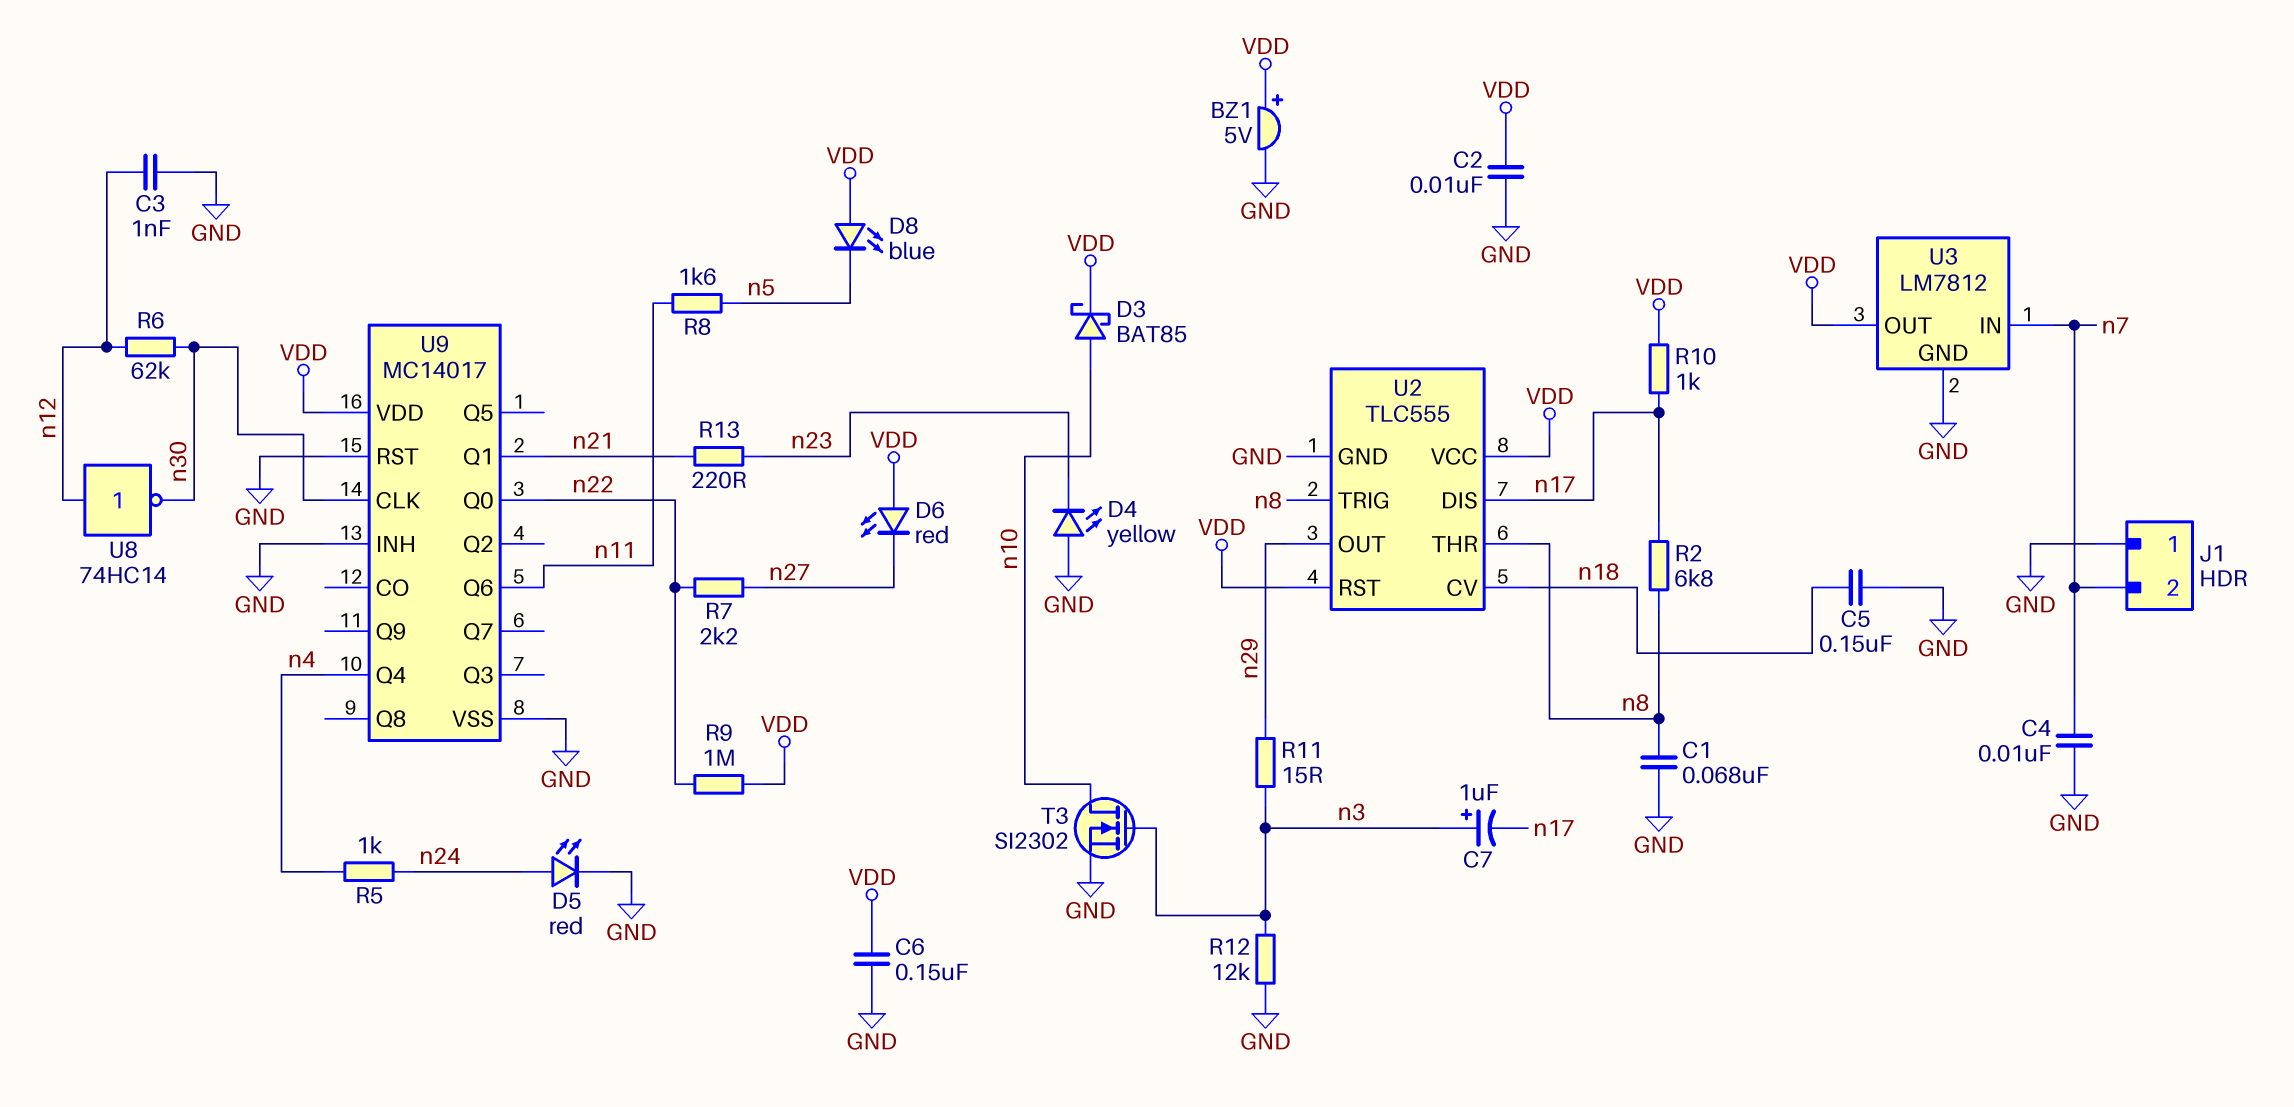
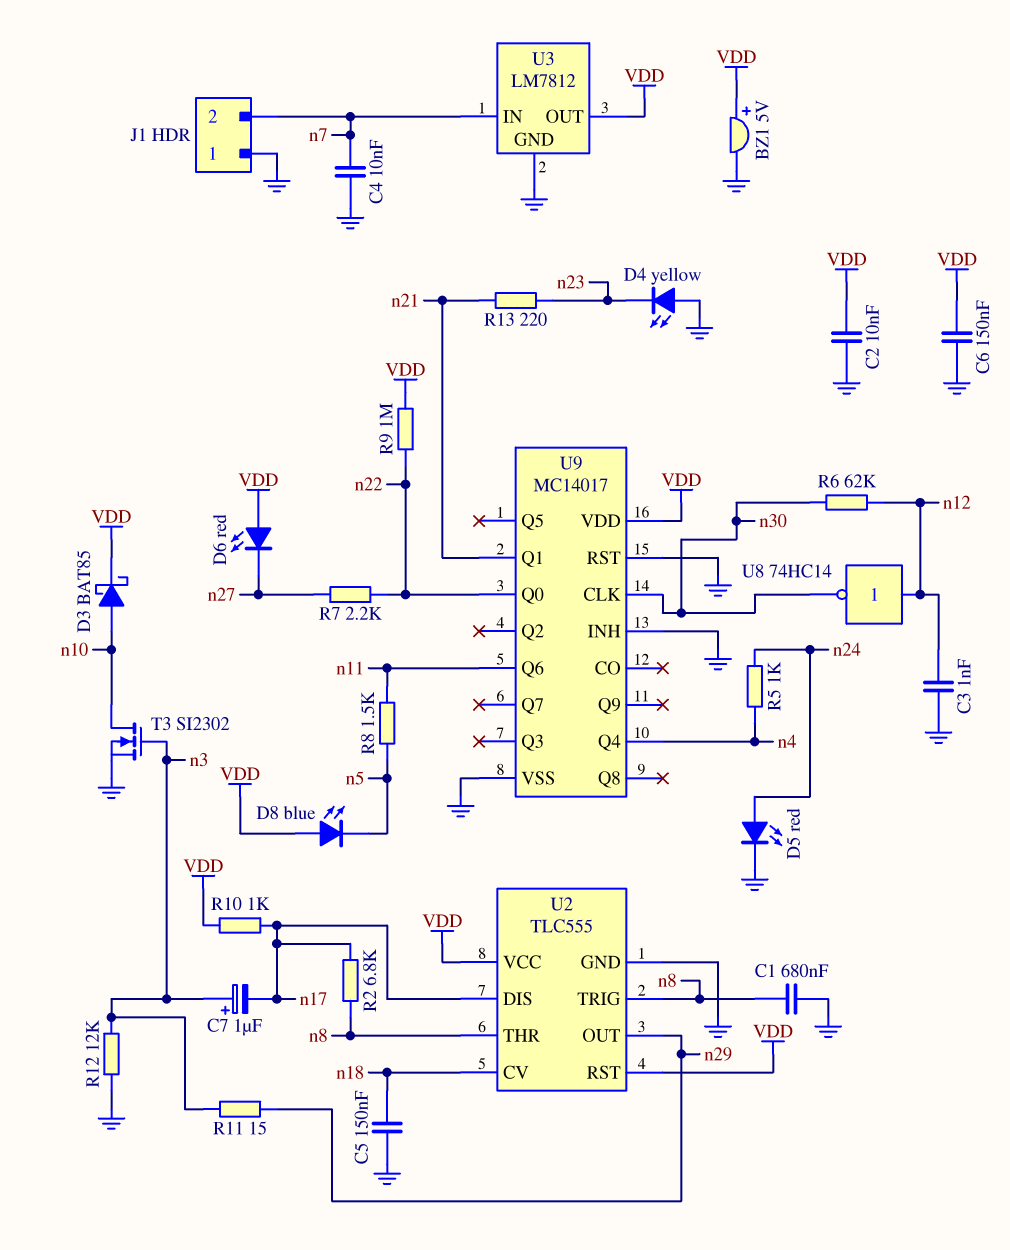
C1: 68nF (GND, n8) -> 680nF (GND, n8)
R8: 1.6k (n5, n11) -> 1.5k (n5, n11)

